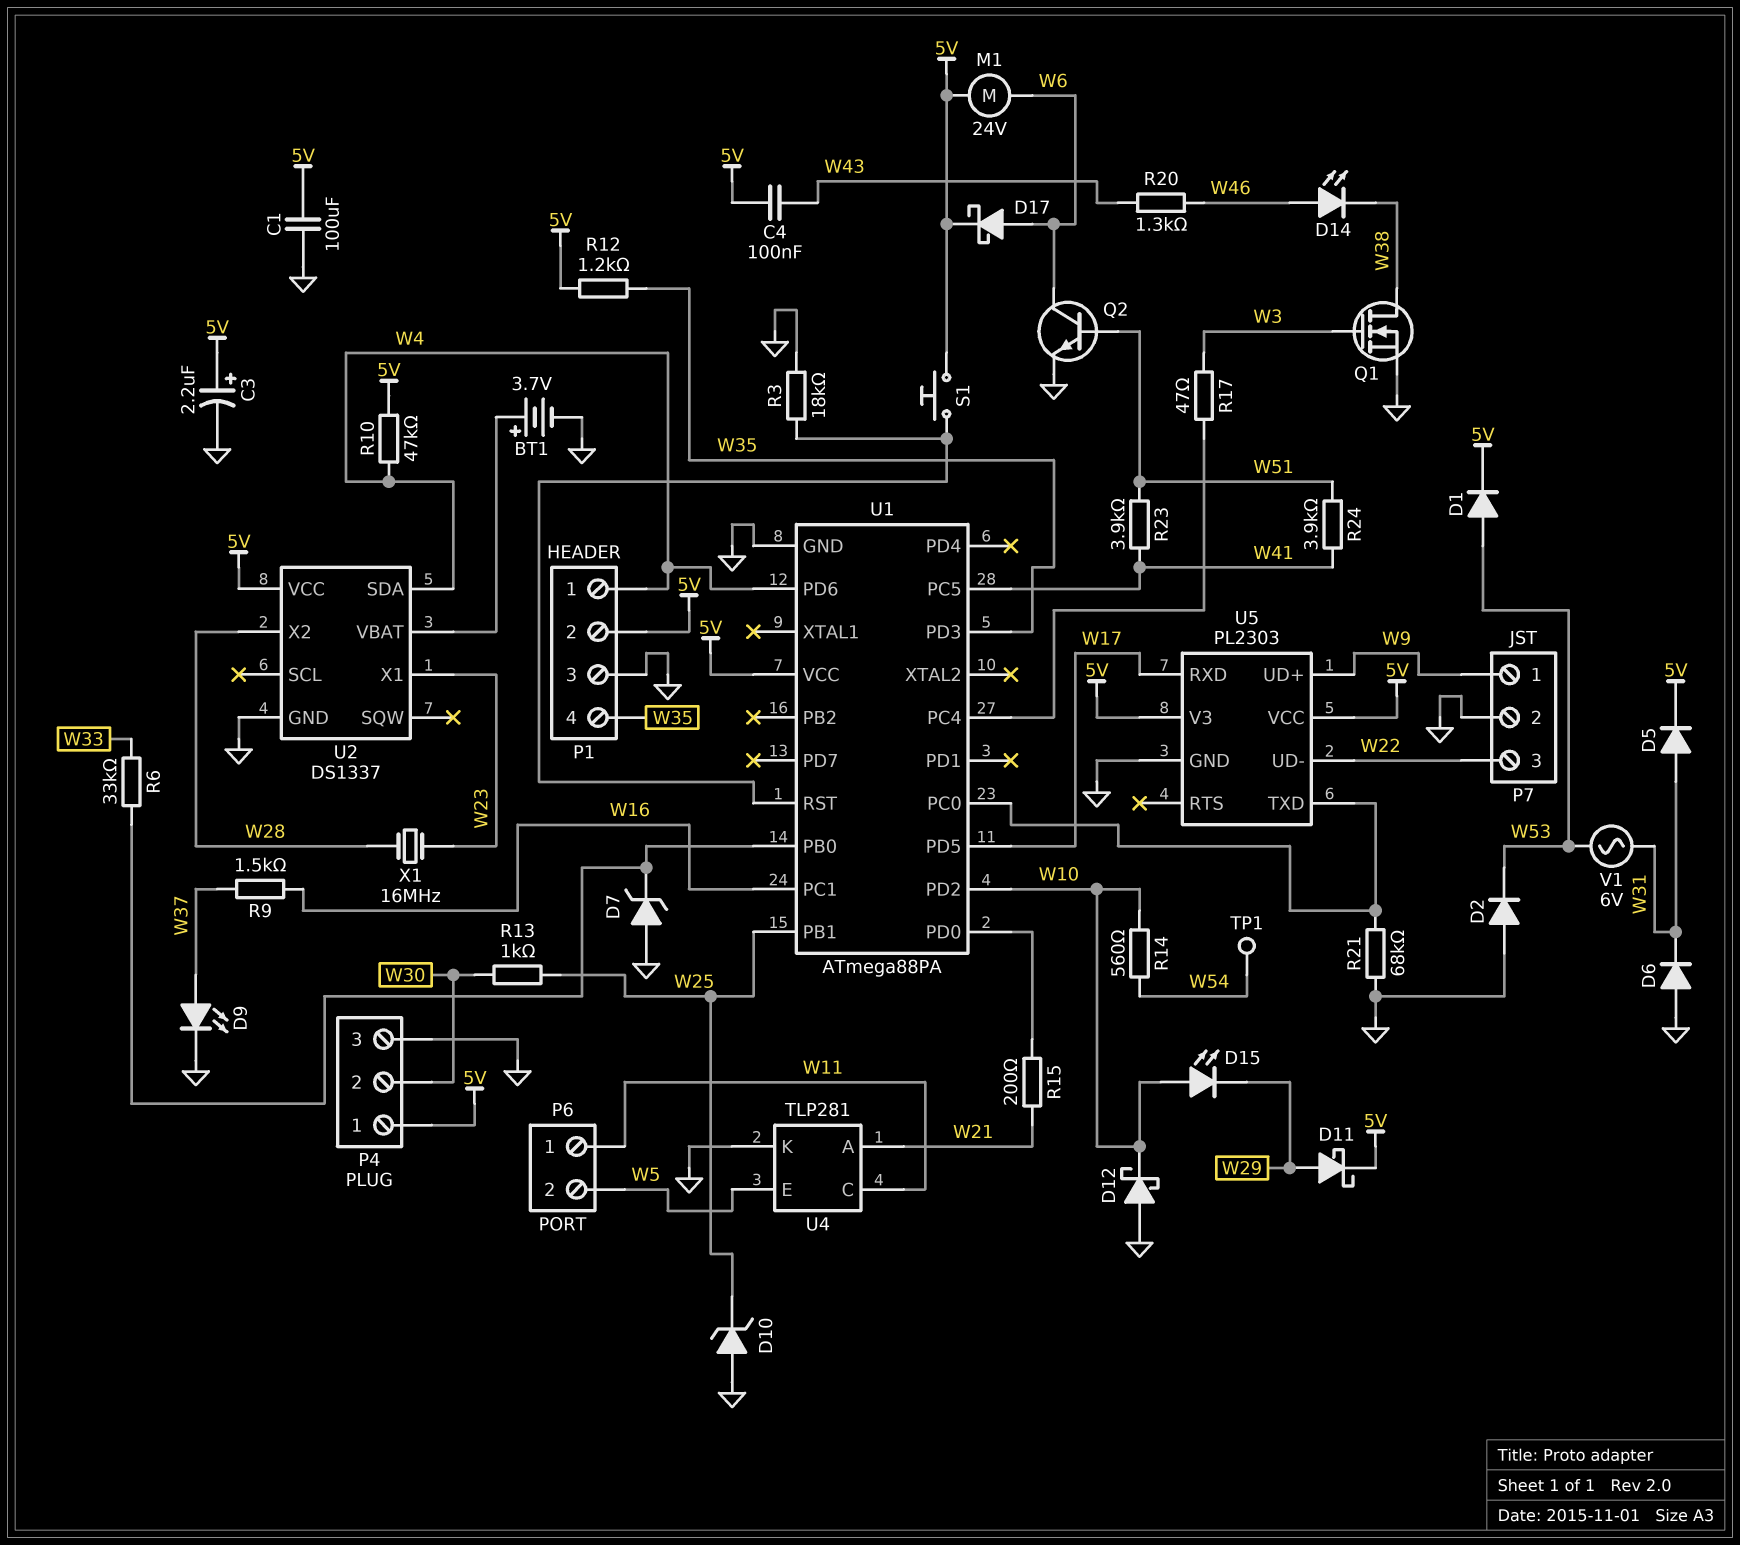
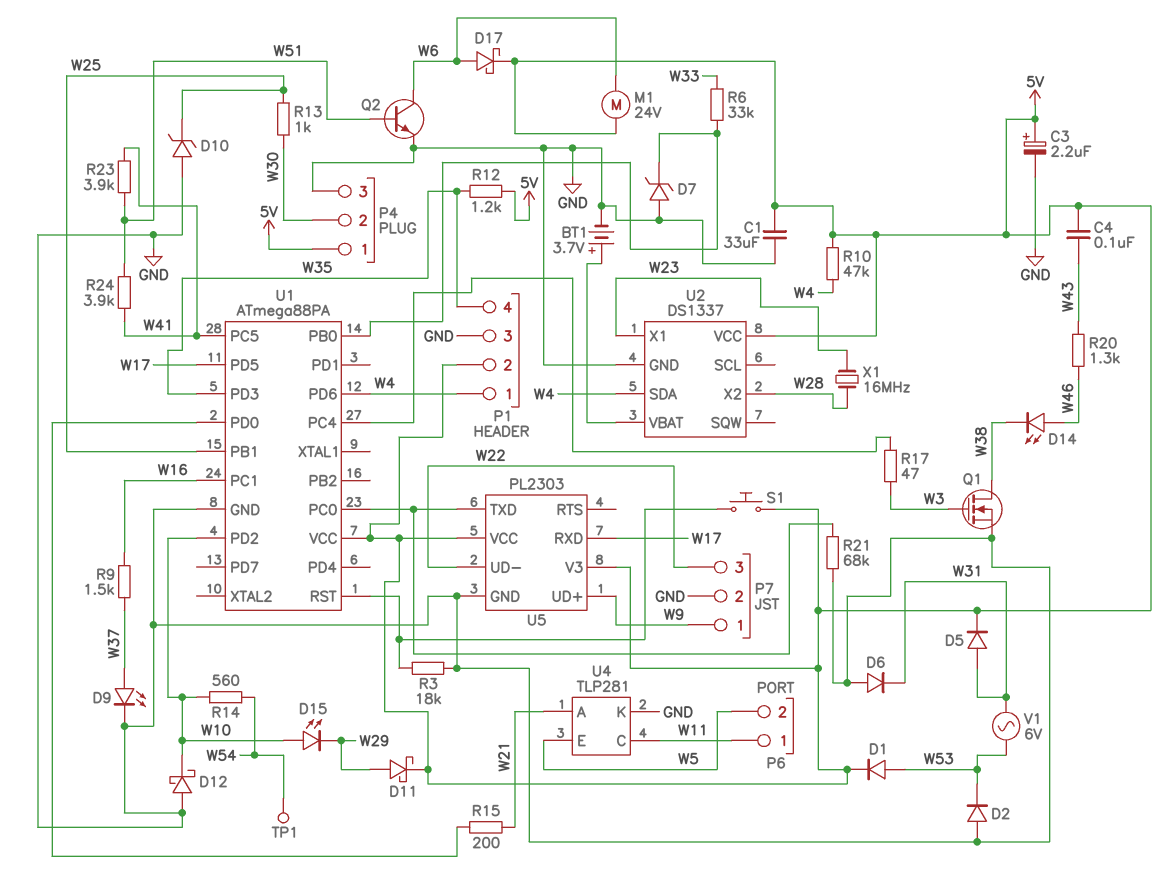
C1: 100uF (5V, GND) -> 33uF (5V, GND)

